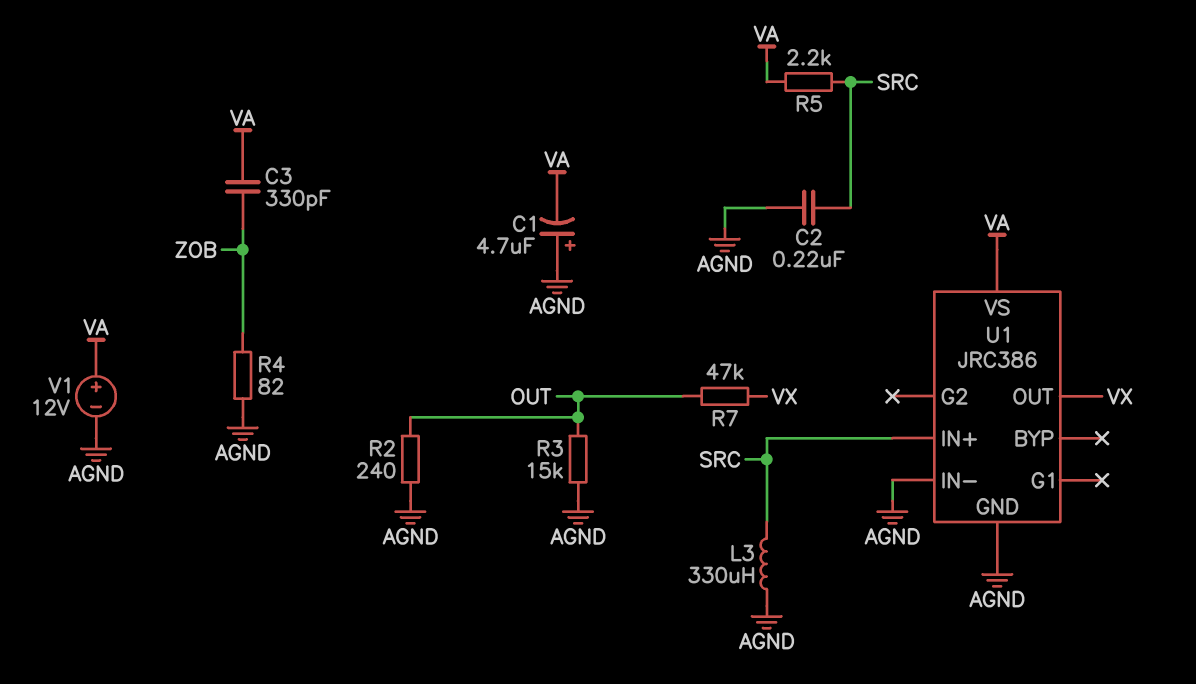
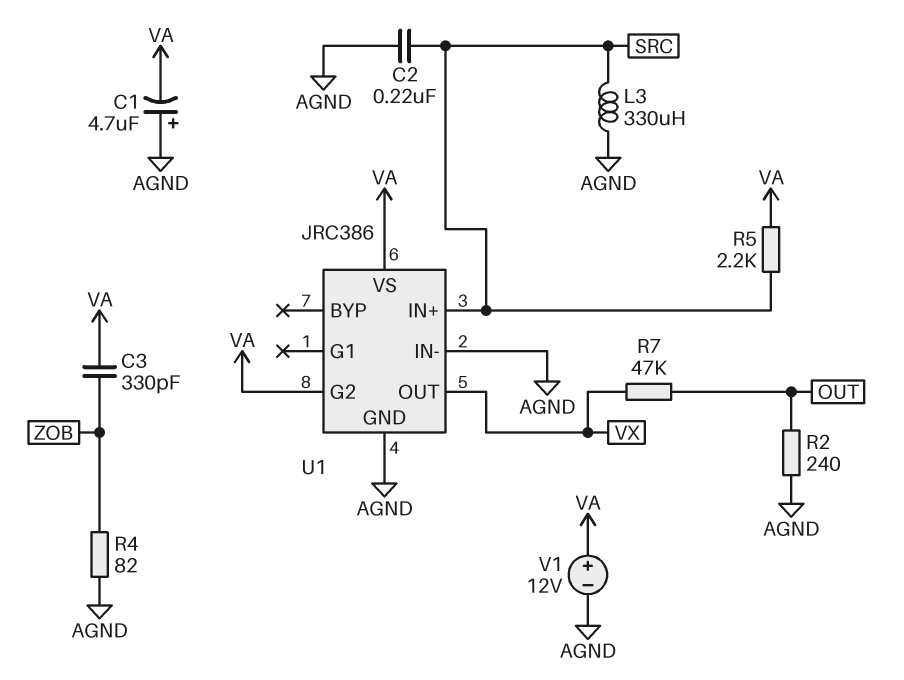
R3: 15k (AGND, OUT) -> none
U1 pin G2: none -> VA

